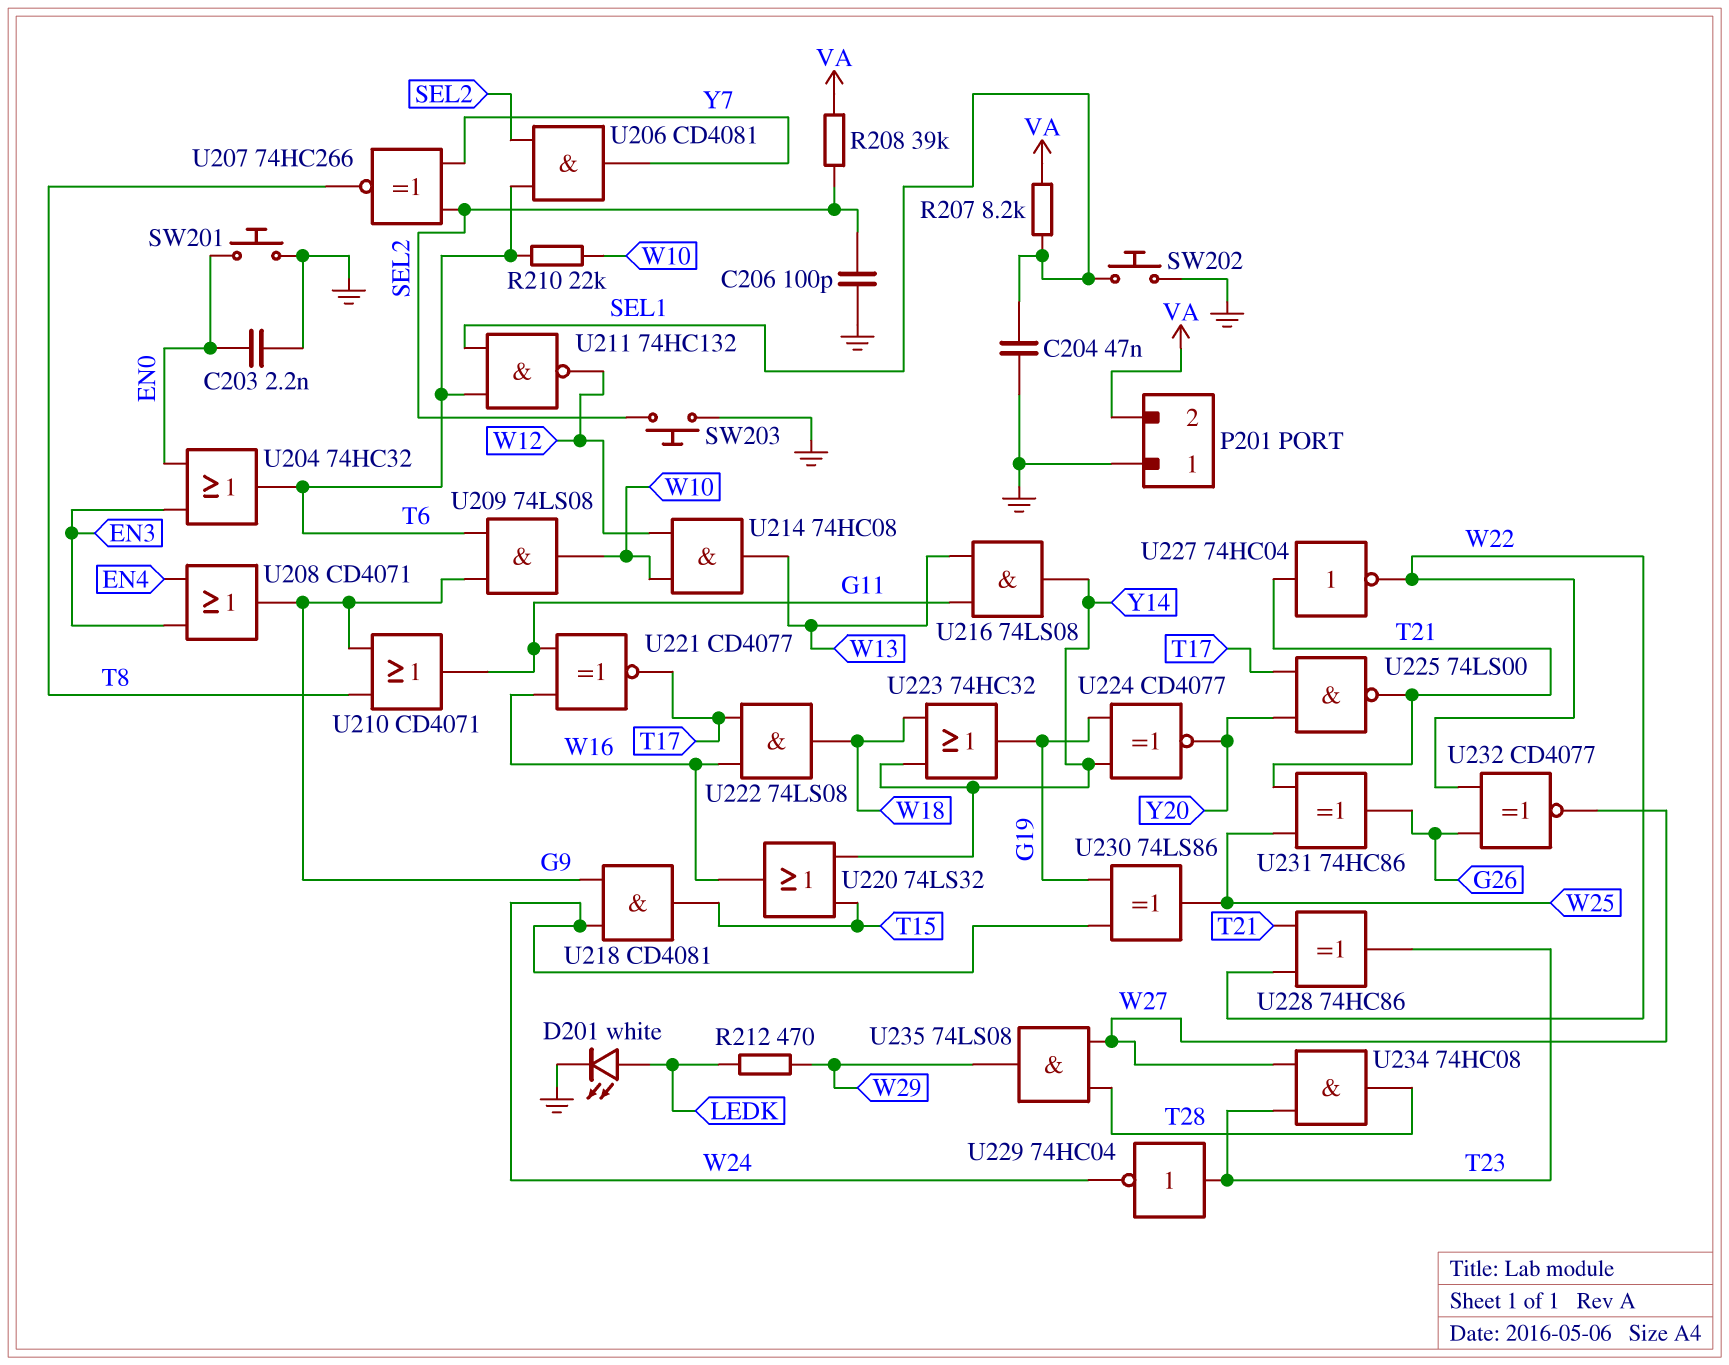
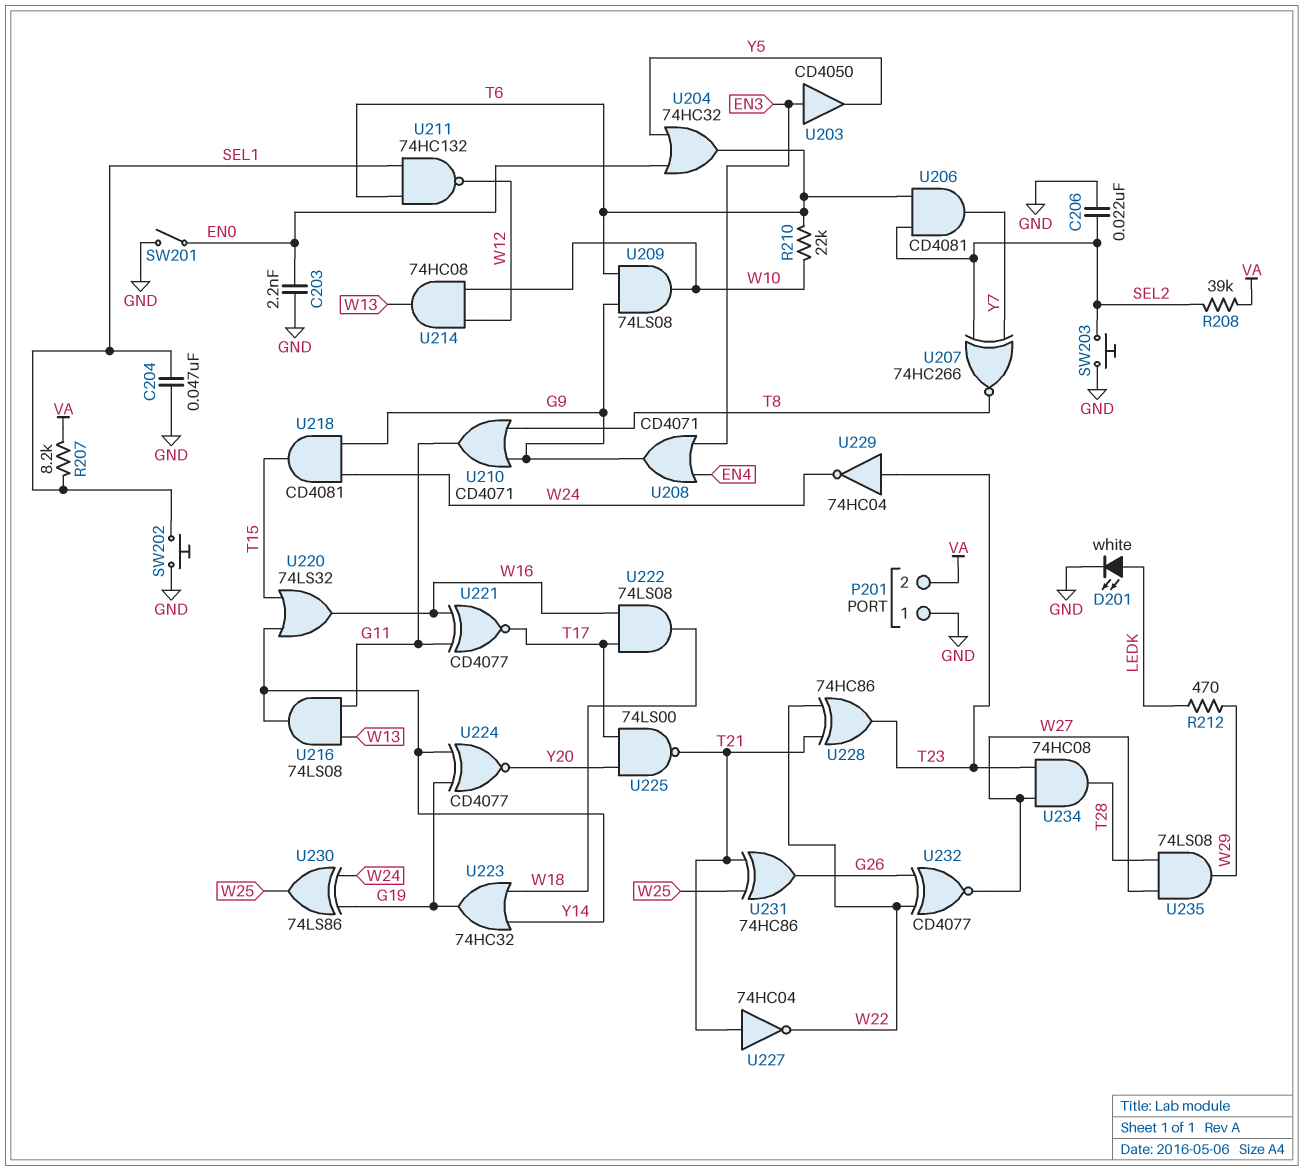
C206: 100pF (GND, SEL2) -> 22nF (GND, SEL2)
SW201: button (EN0, GND) -> switch (EN0, GND)
U203: none -> buffer CD4050 (in EN3, out Y5)
U204: OR 74HC32 (in EN0, in EN3, out T6) -> OR 74HC32 (in EN0, in Y5, out T6)

